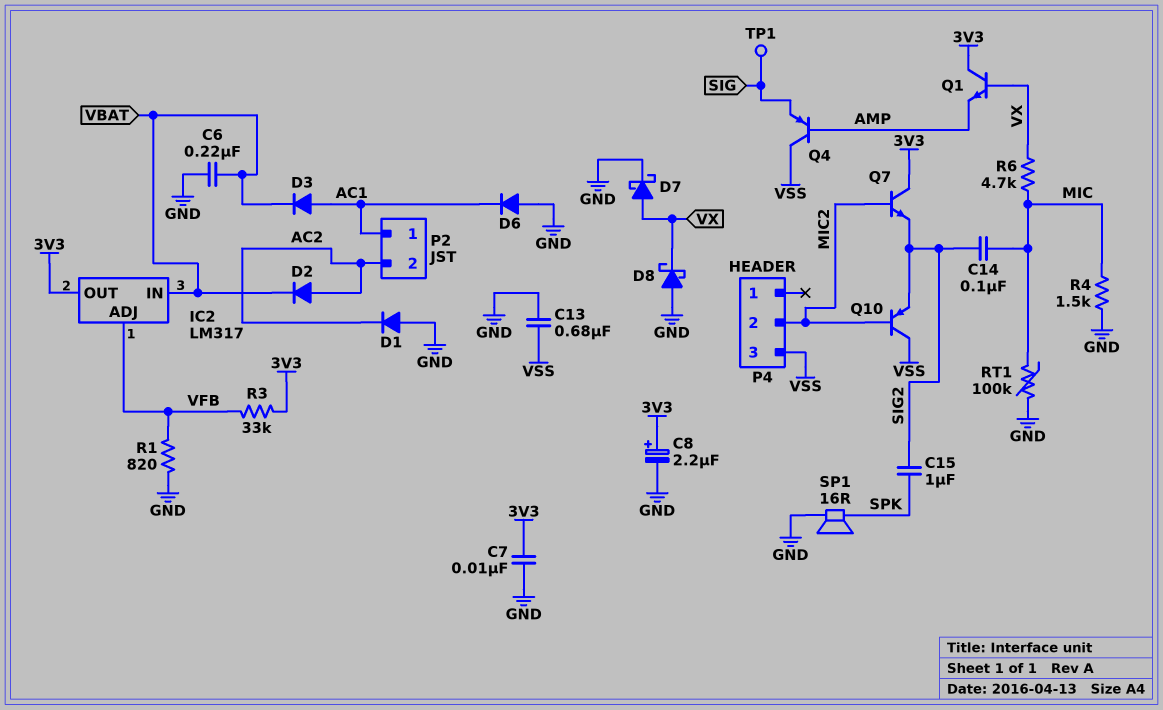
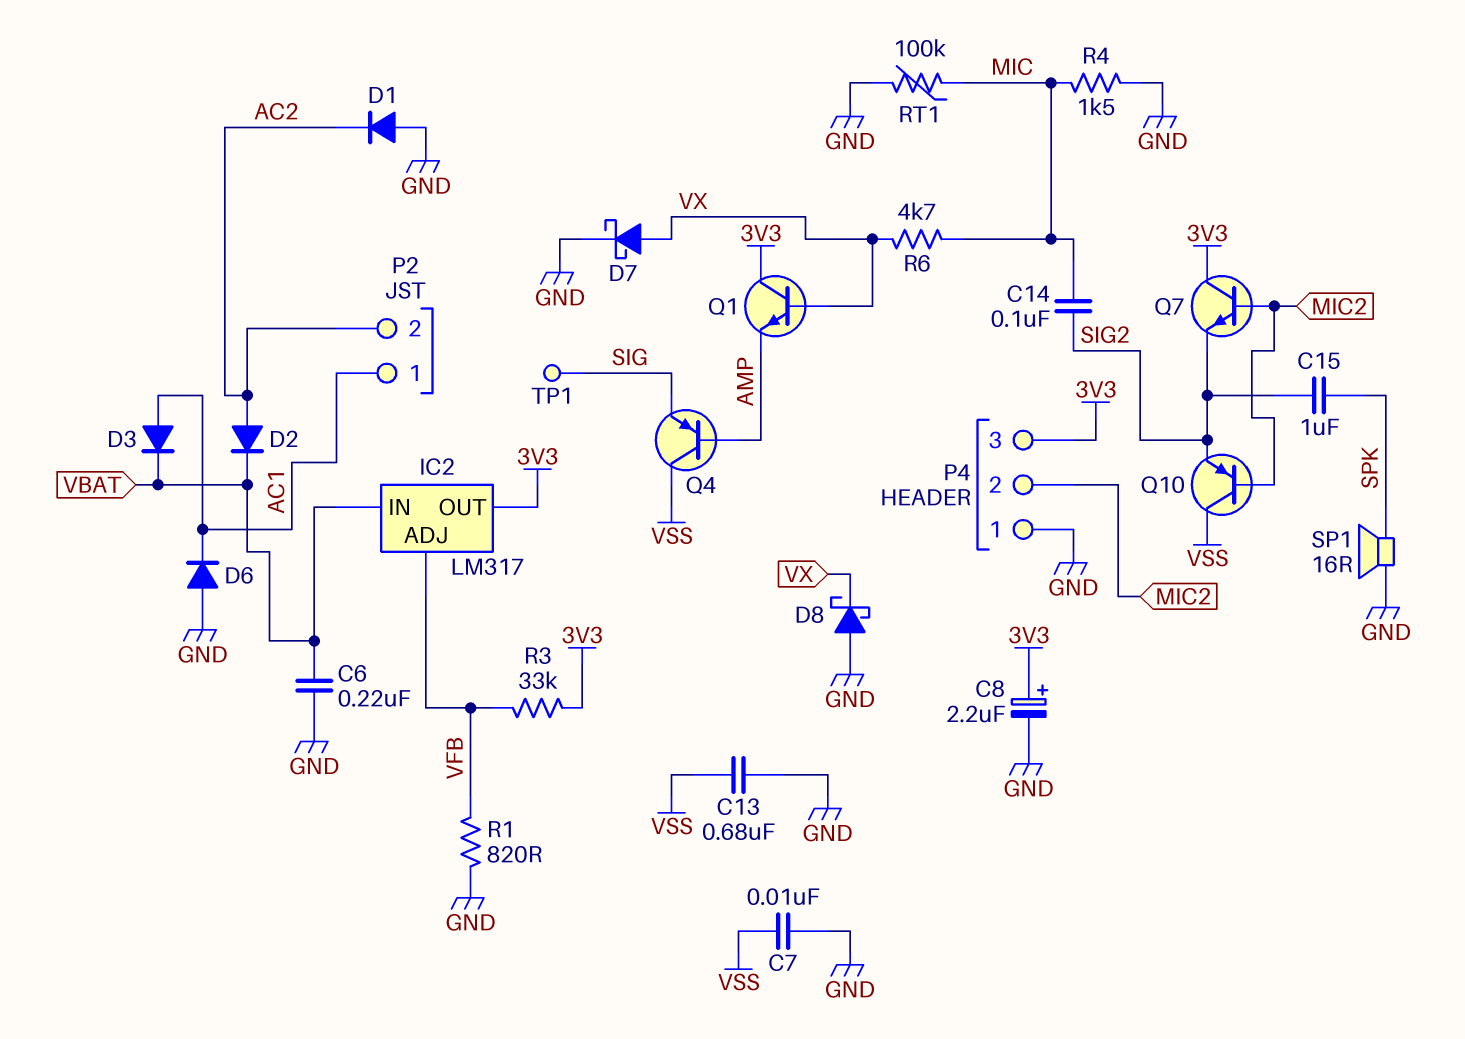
C7: 10nF (3V3, GND) -> 10nF (GND, VSS)
P4 pin 1: none -> GND
P4 pin 3: VSS -> 3V3

